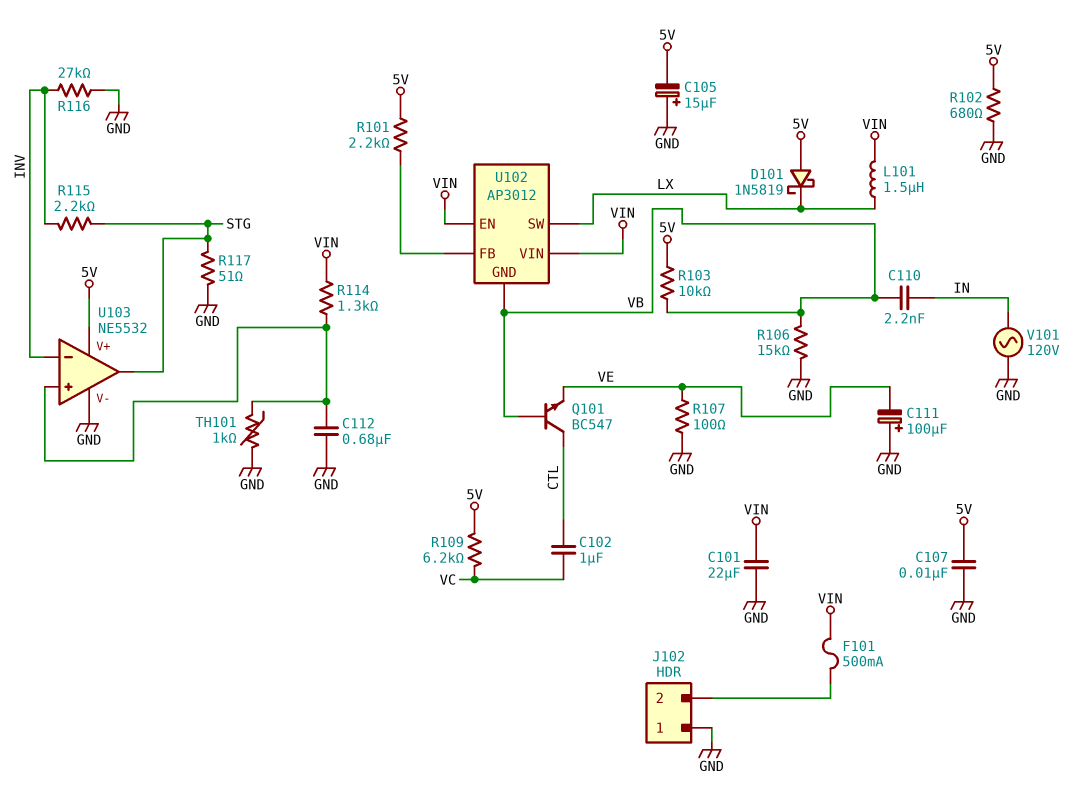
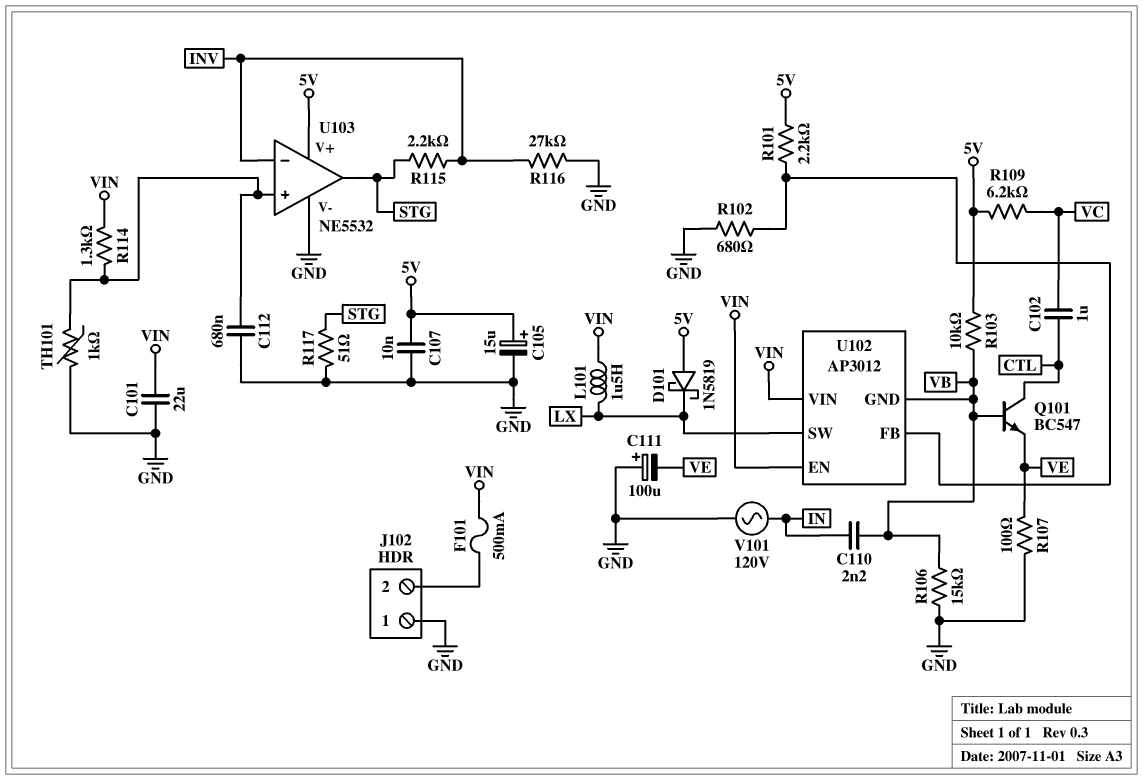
C105: 15uF (plus GND, minus 5V) -> 15uF (plus 5V, minus GND)
R102: 680 (5V, GND) -> 680 (GND, U102/FB)

